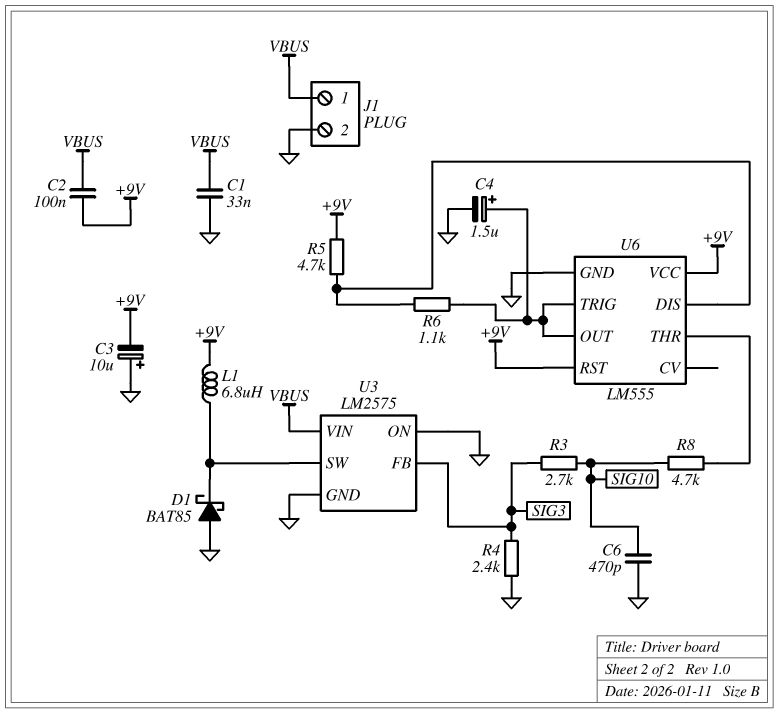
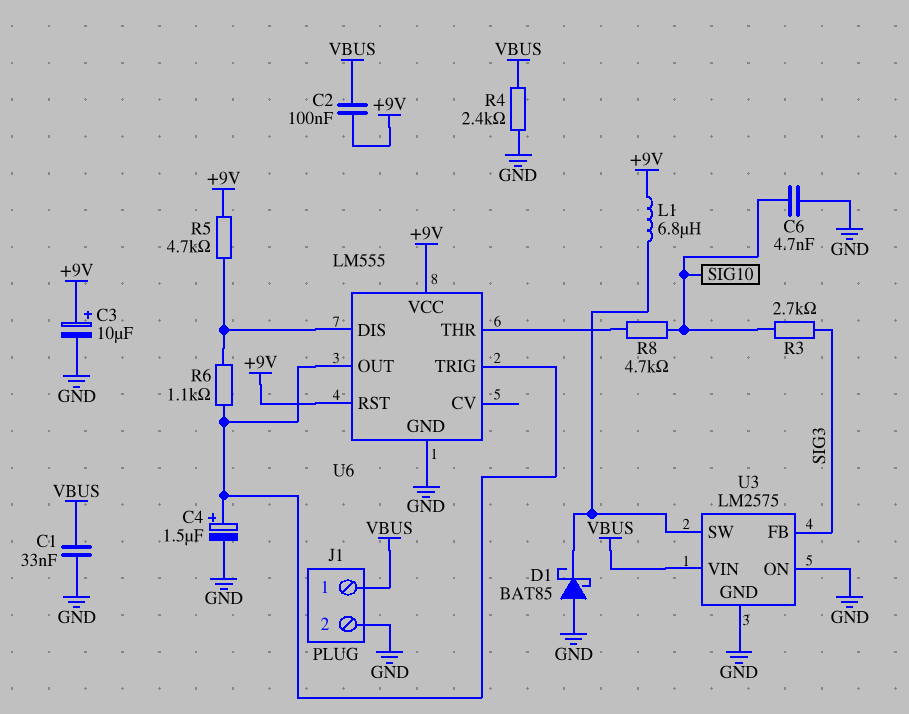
C3: 10uF (plus GND, minus +9V) -> 10uF (plus +9V, minus GND)
C6: 470pF (GND, SIG10) -> 4.7nF (GND, SIG10)
R4: 2.4k (GND, SIG3) -> 2.4k (GND, VBUS)

